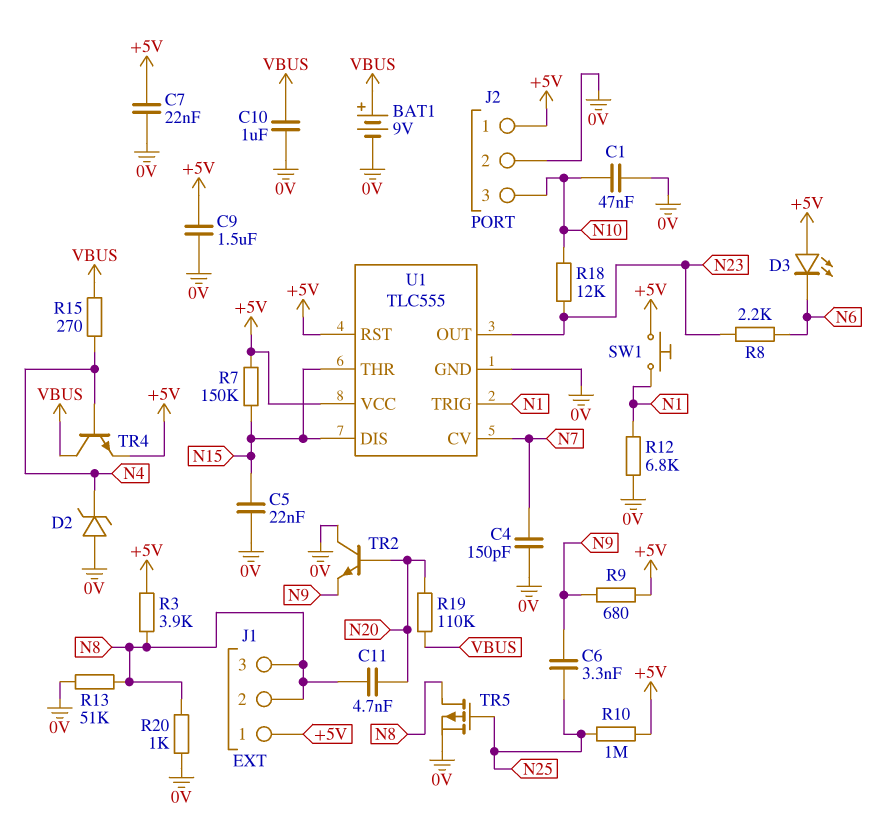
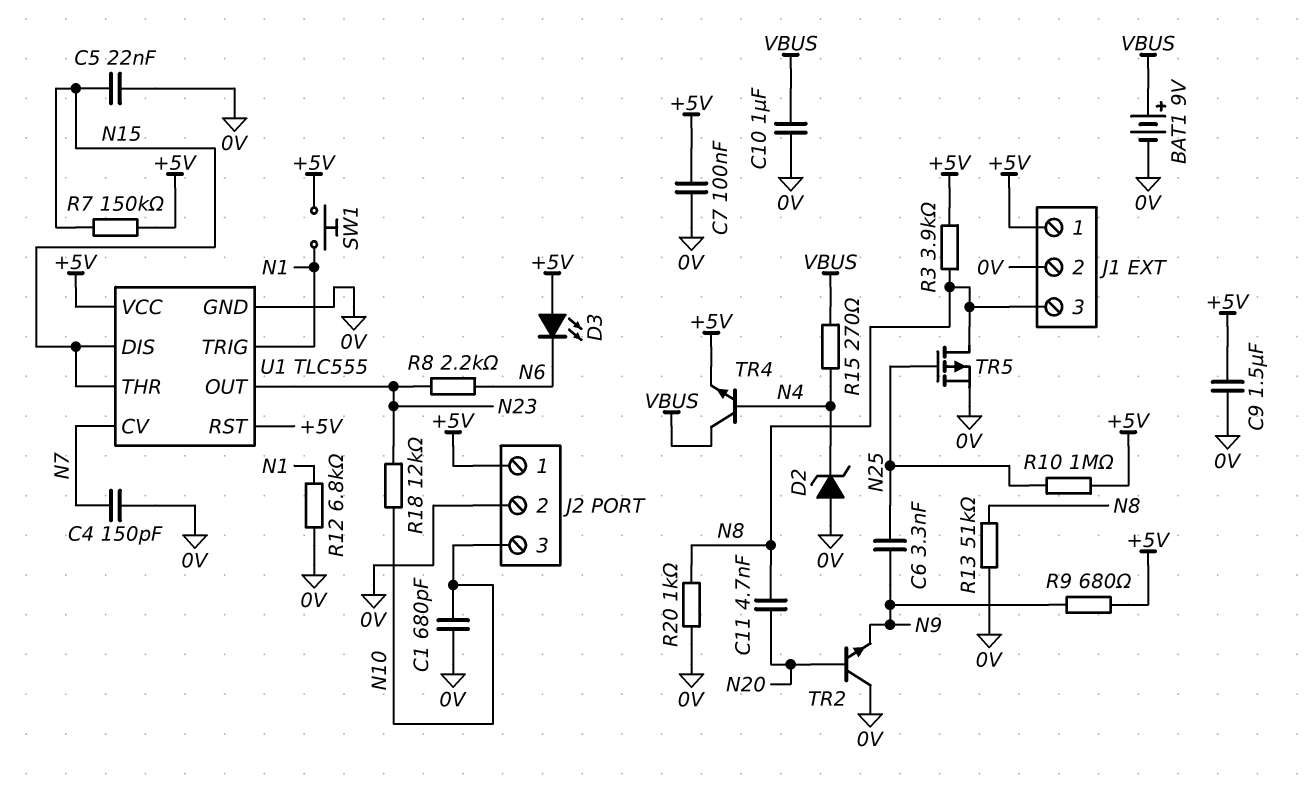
C1: 47nF (0V, N10) -> 680pF (0V, N10)
C7: 22nF (+5V, 0V) -> 100nF (+5V, 0V)
J1 pin 2: N8 -> 0V
R19: 110k (N20, VBUS) -> none

